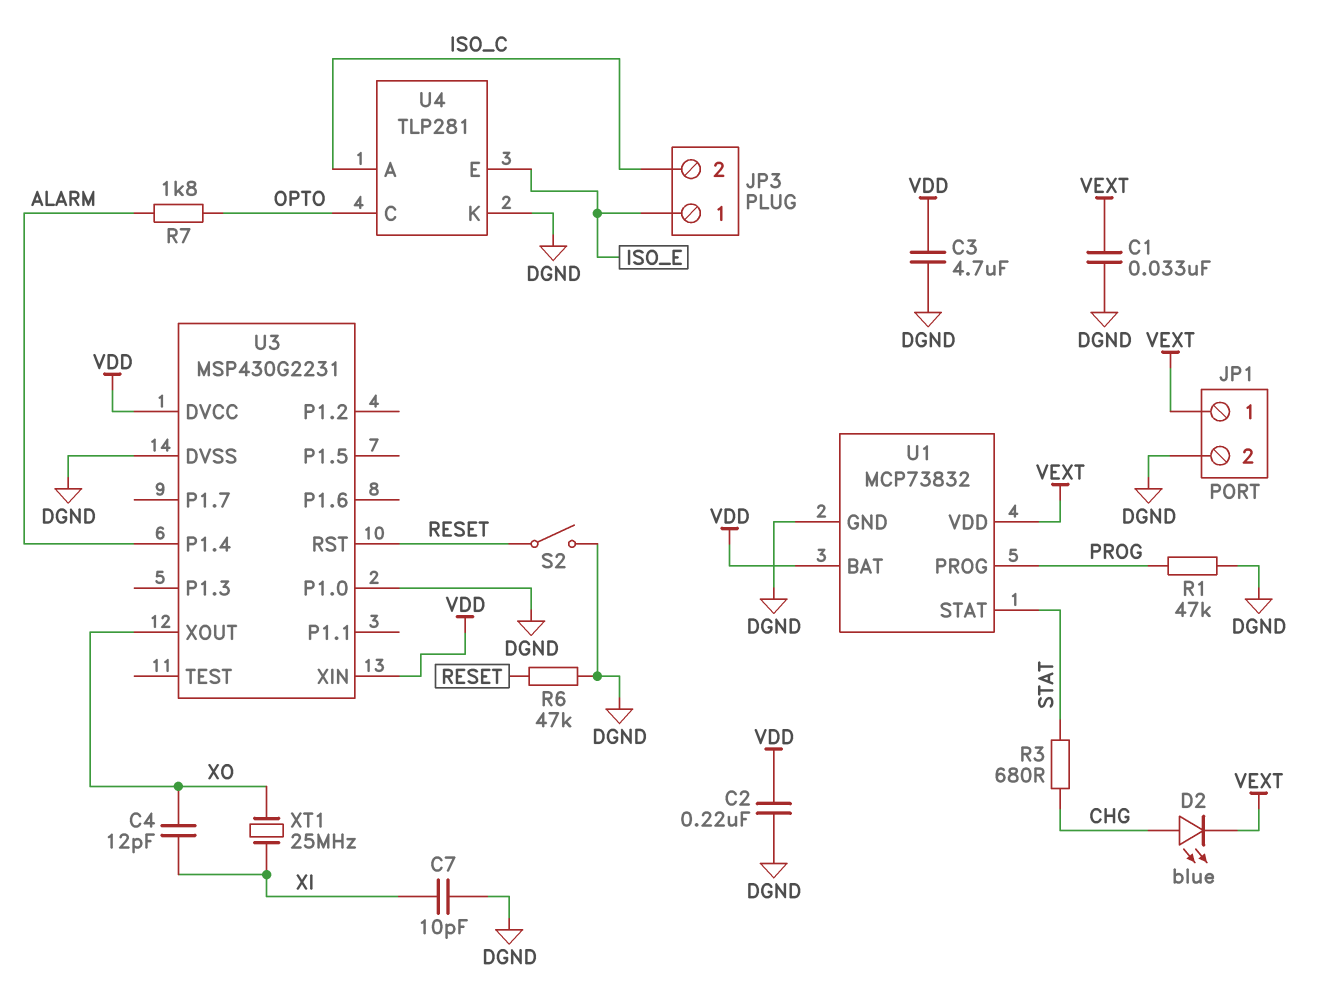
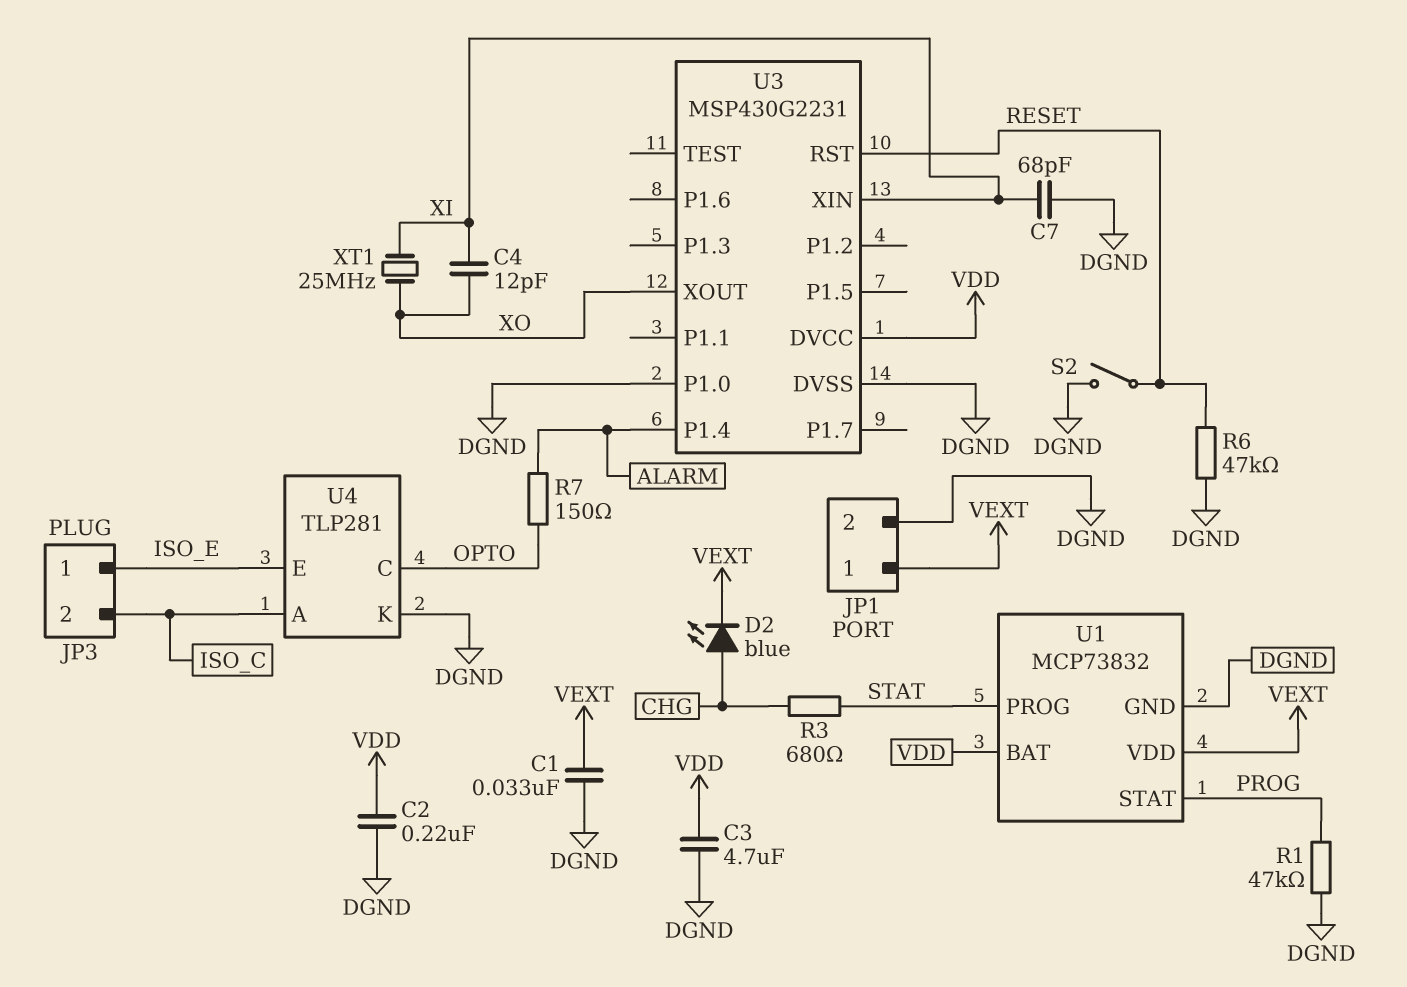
C7: 10pF (DGND, XI) -> 68pF (DGND, XI)
R7: 1.8k (ALARM, OPTO) -> 150 (ALARM, OPTO)
U1 pin PROG: PROG -> STAT
U1 pin STAT: STAT -> PROG
U3 pin XIN: VDD -> XI

